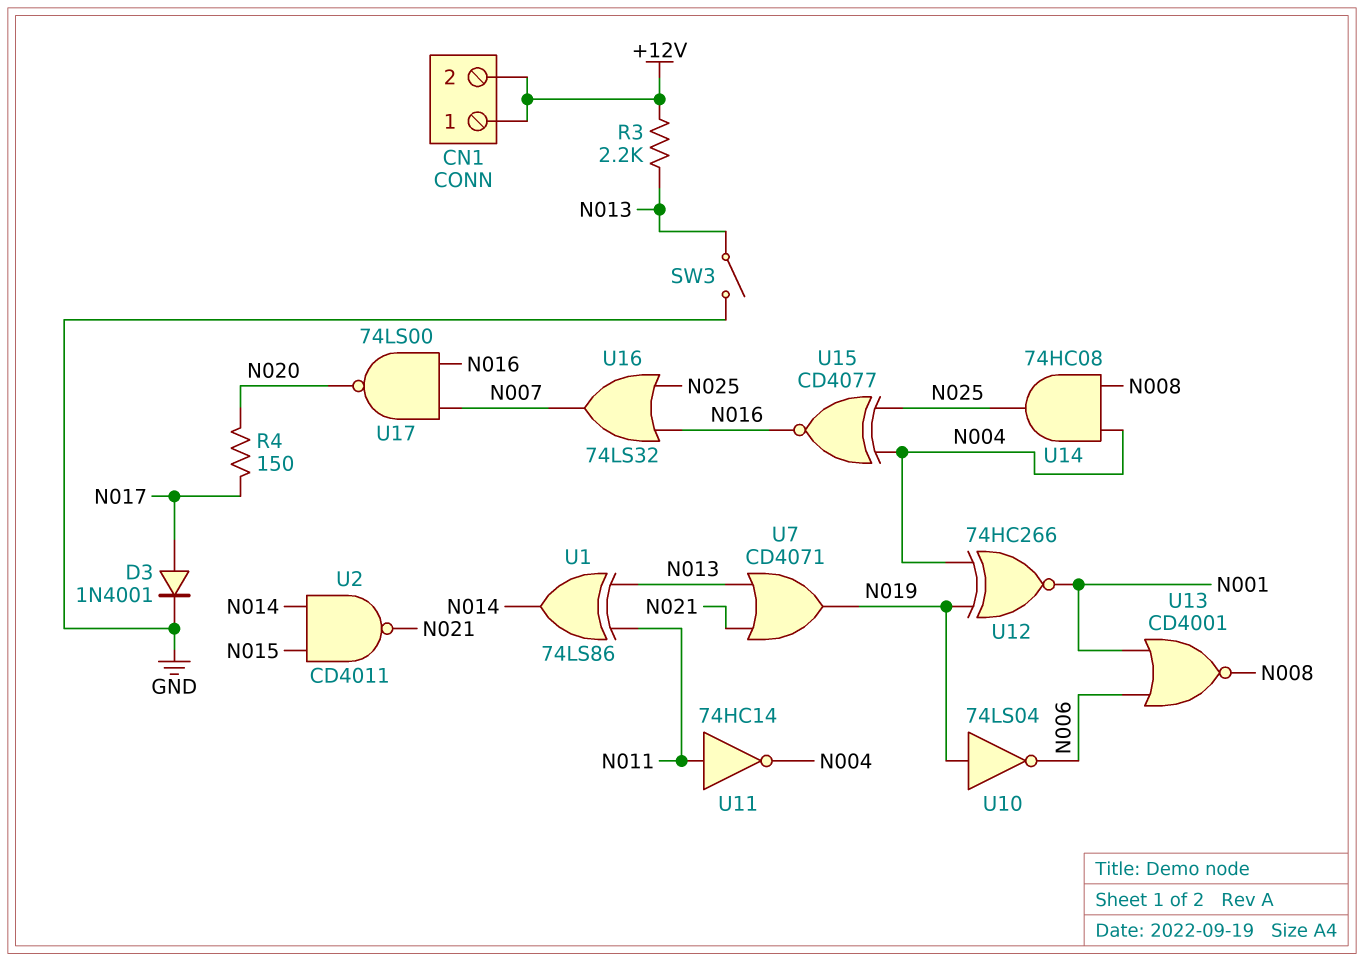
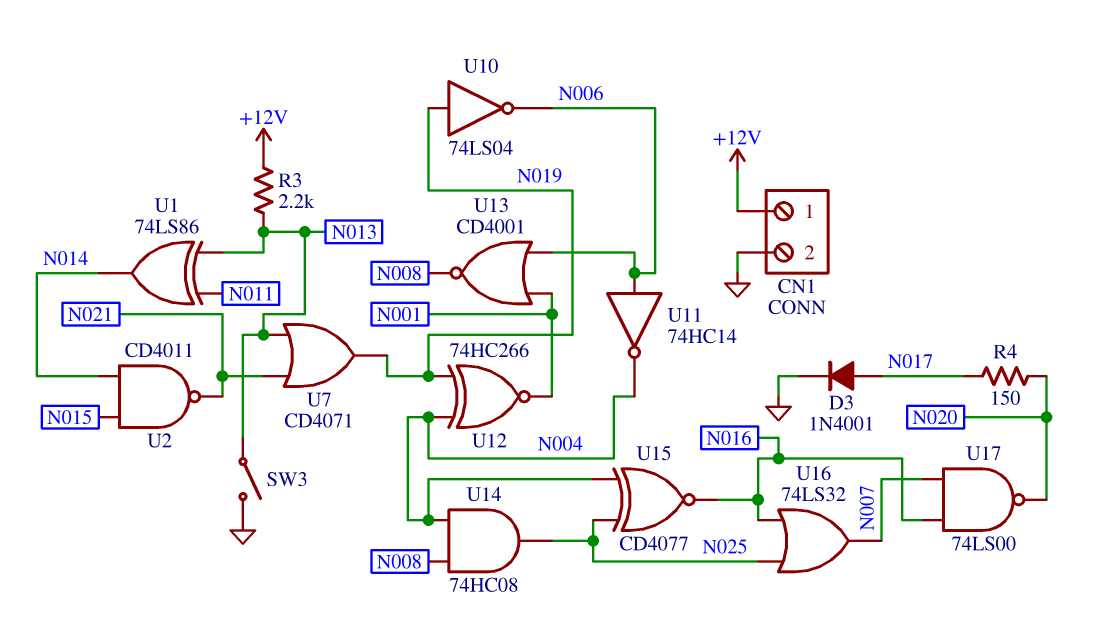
CN1 pin 2: +12V -> GND
U11: NOT 74HC14 (in N011, out N004) -> NOT 74HC14 (in N006, out N004)

